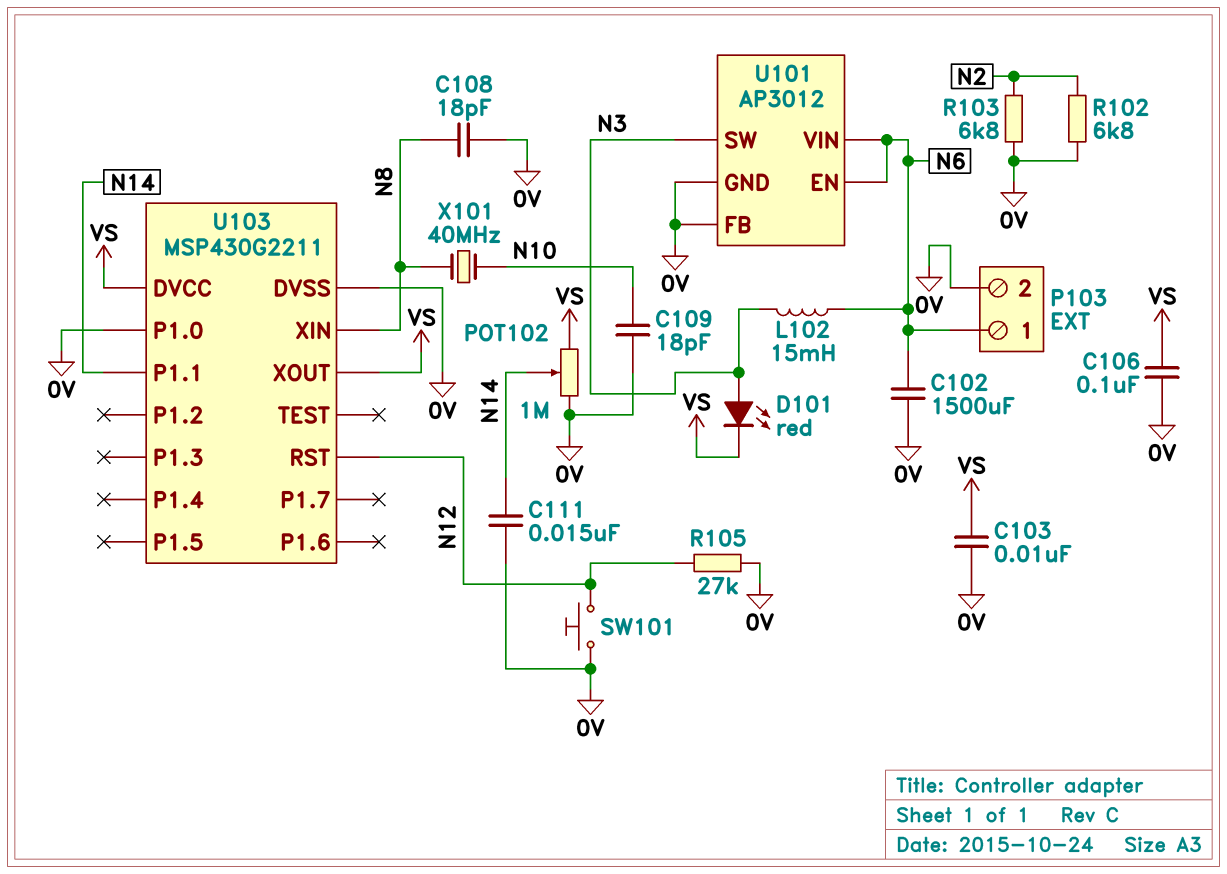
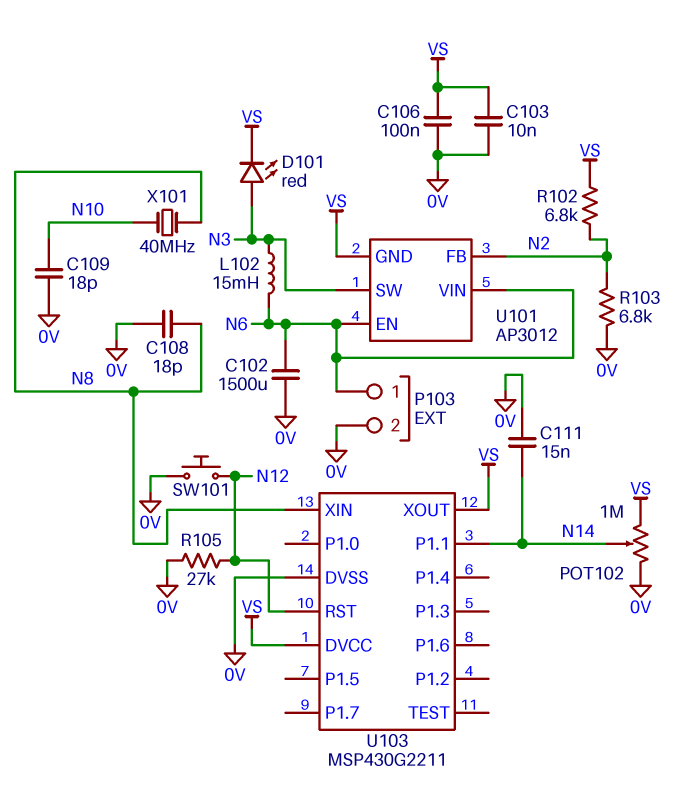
R102: 6.8k (0V, N2) -> 6.8k (N2, VS)
U101 pin FB: 0V -> N2
U101 pin GND: 0V -> VS
U103 pin P1.0: 0V -> none

